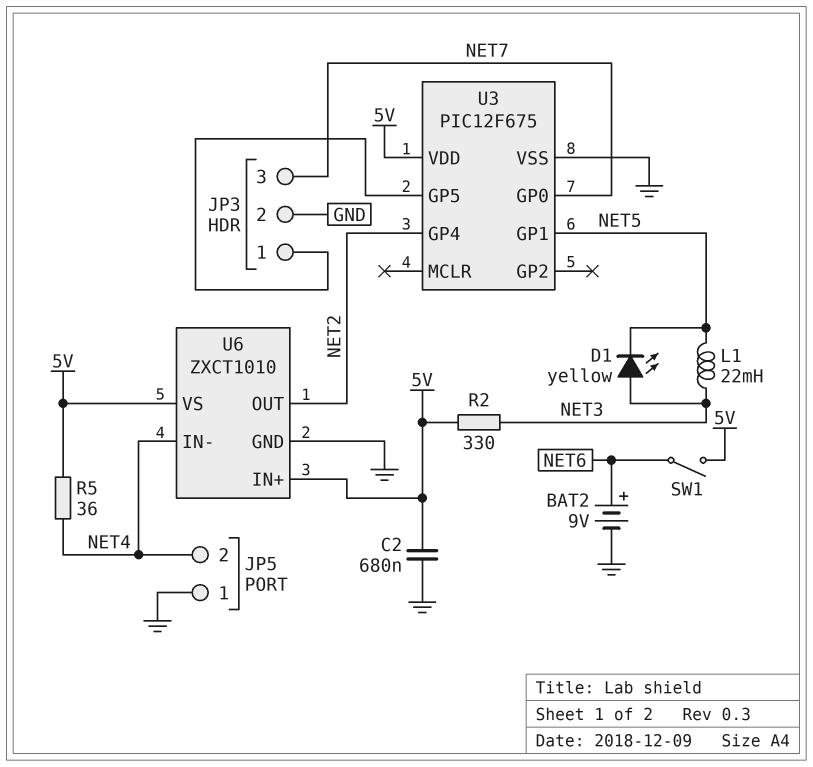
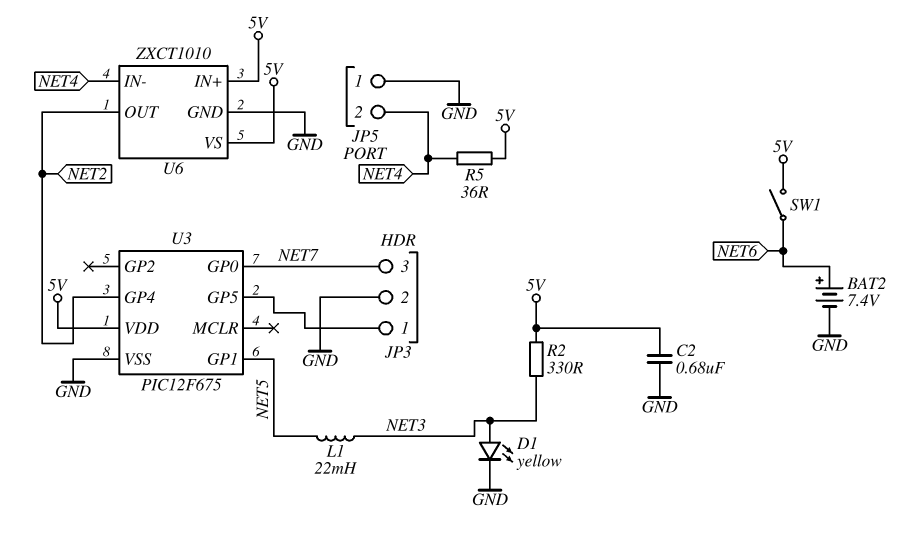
BAT2: 9V (plus NET6, minus GND) -> 7.4V (plus NET6, minus GND)
D1: LED yellow (A NET3, K NET5) -> LED yellow (A NET3, K GND)

